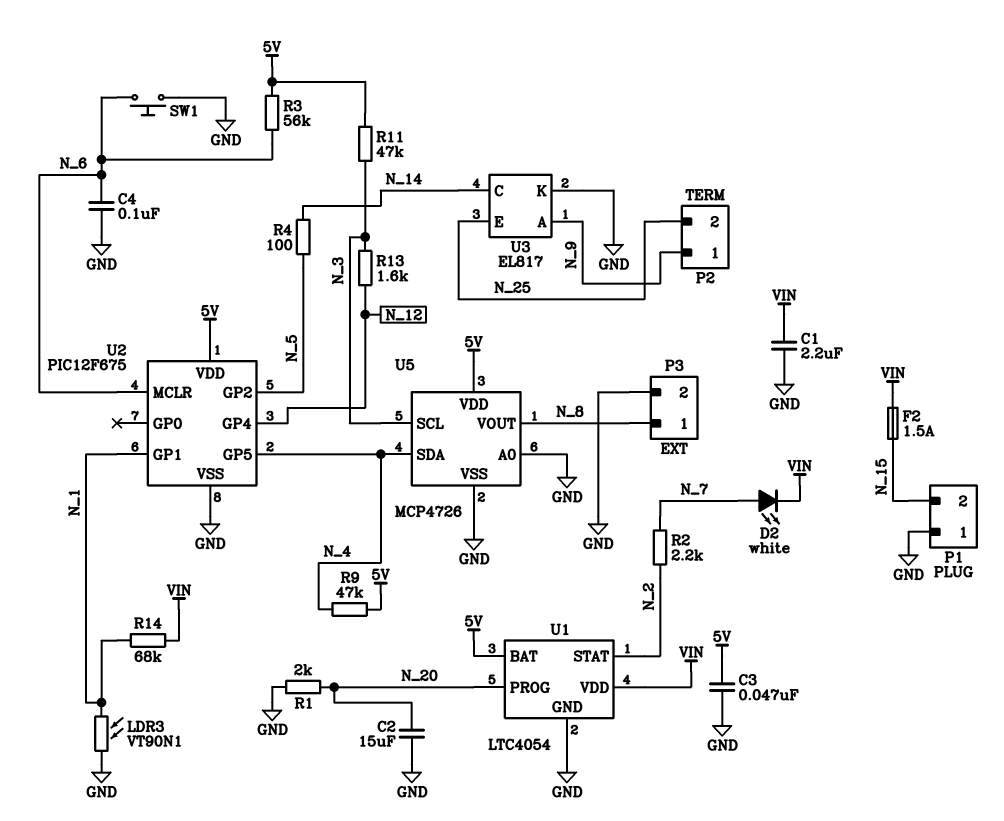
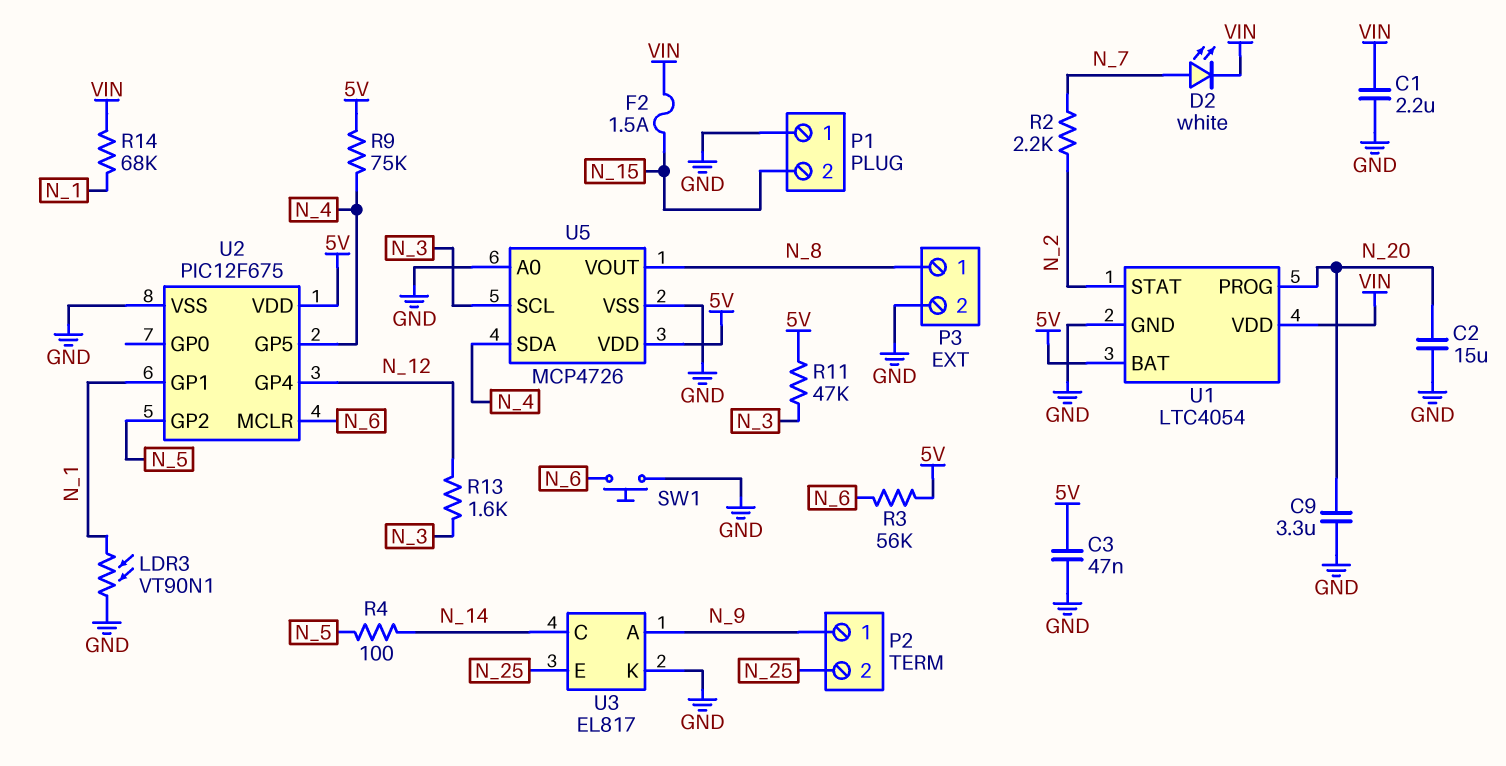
C4: 100nF (GND, N_6) -> none
C9: none -> 3.3uF (GND, N_20)
R1: 2k (GND, N_20) -> none
R9: 47k (5V, N_4) -> 75k (5V, N_4)

